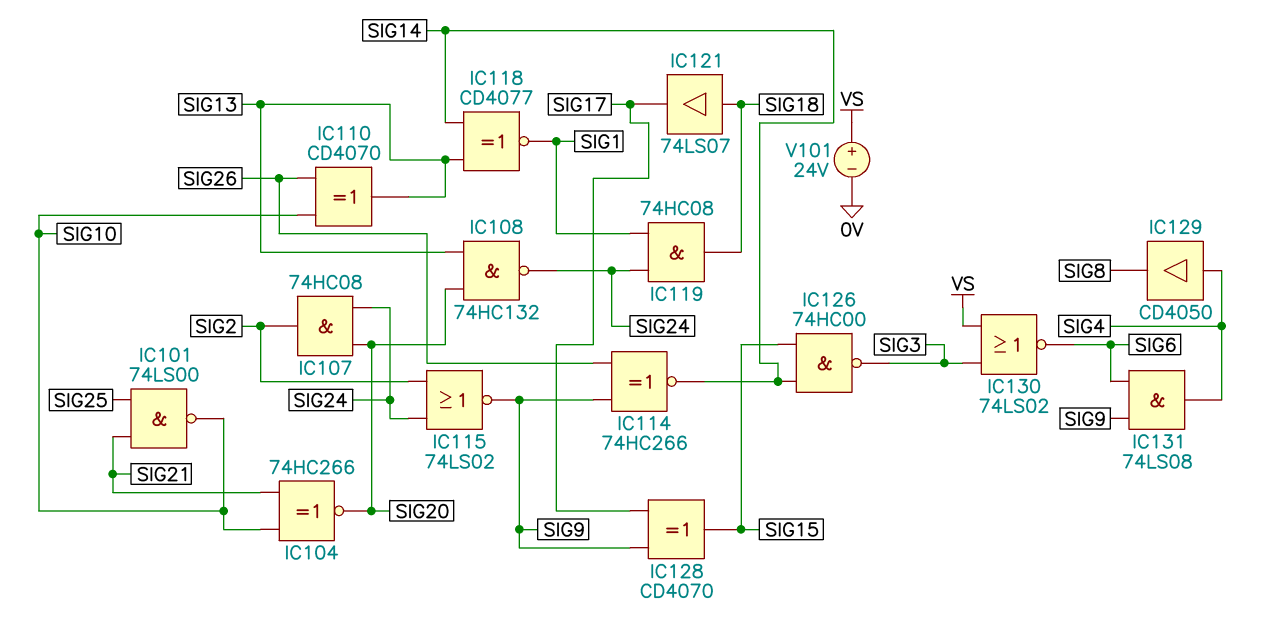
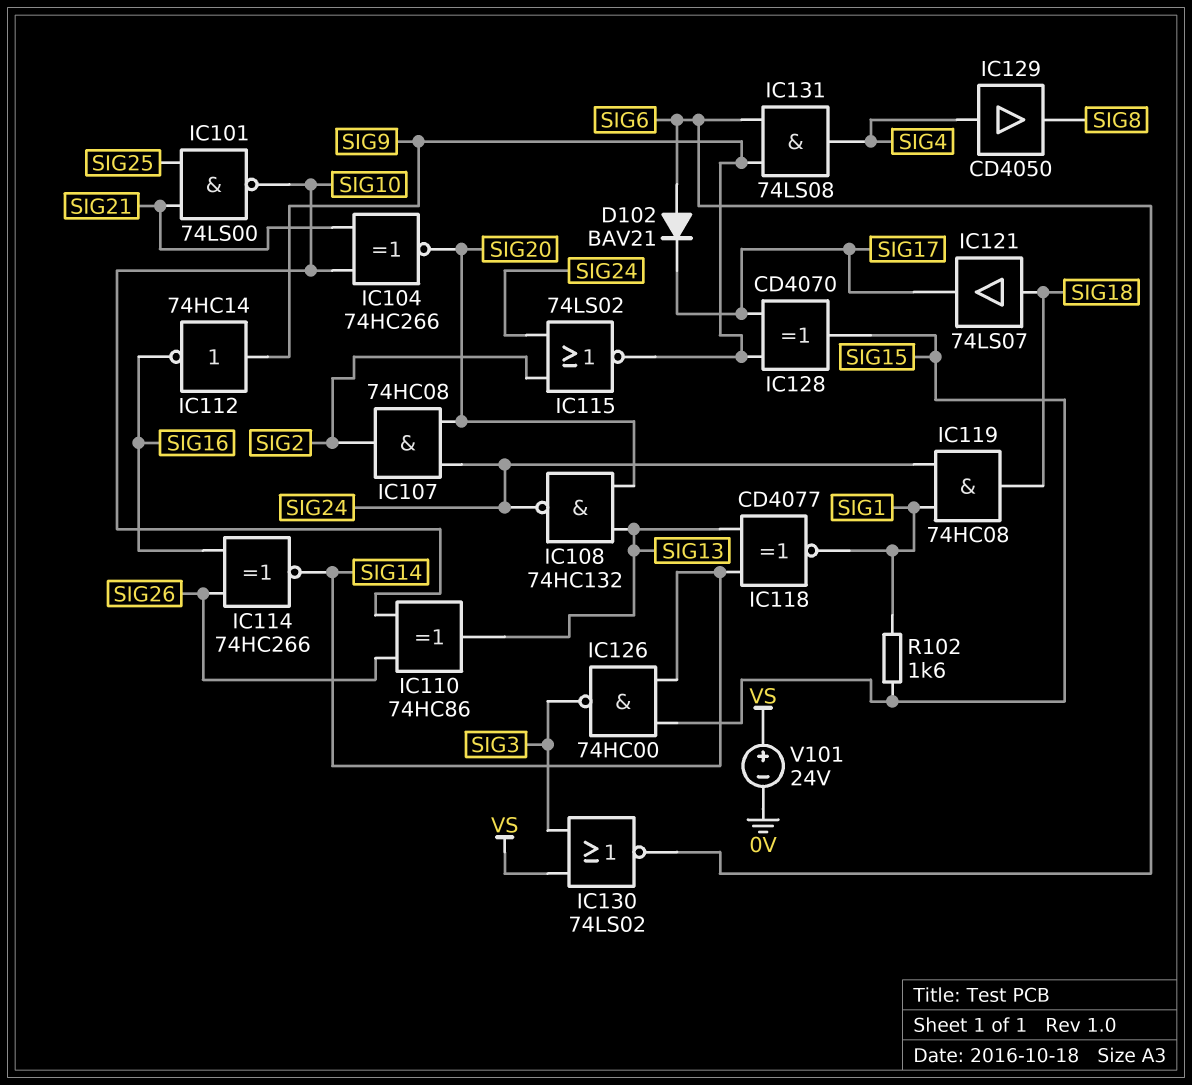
D102: none -> diode BAV21 (A SIG6, K SIG17)
IC110: XOR CD4070 (in SIG10, in SIG26, out SIG13) -> XOR 74HC86 (in SIG10, in SIG26, out SIG13)
IC112: none -> NOT 74HC14 (in SIG9, out SIG16)
IC114: XNOR 74HC266 (in SIG9, in SIG26, out SIG14) -> XNOR 74HC266 (in SIG16, in SIG26, out SIG14)
R102: none -> 1.6k (SIG1, SIG15)

